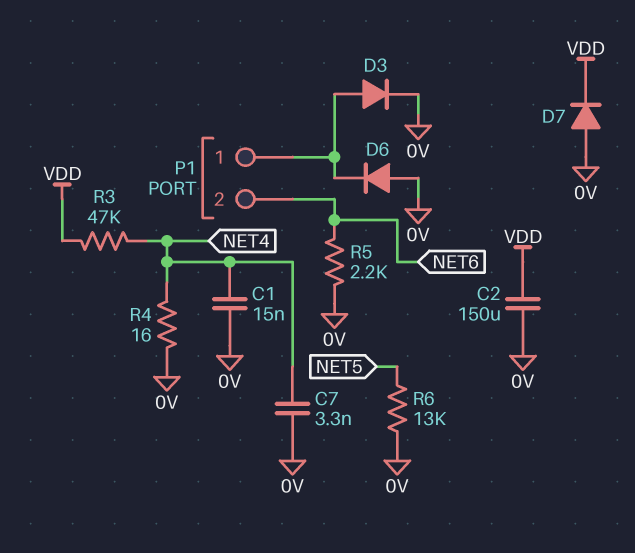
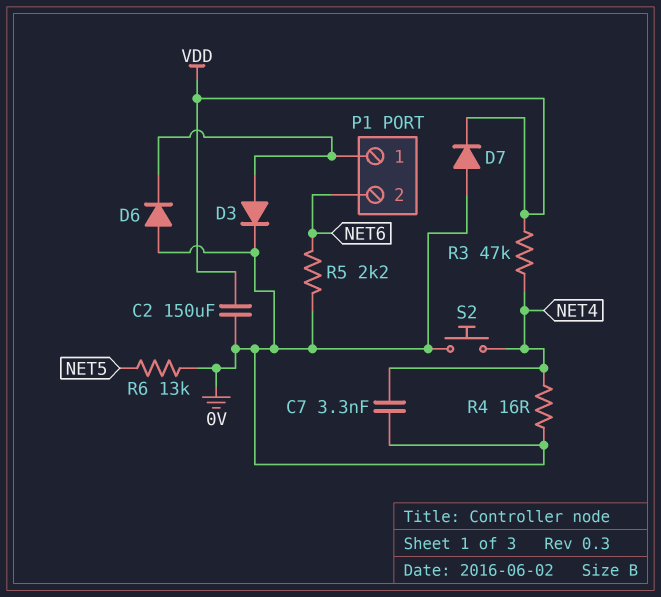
C1: 15nF (0V, NET4) -> none
S2: none -> button (0V, NET4)

